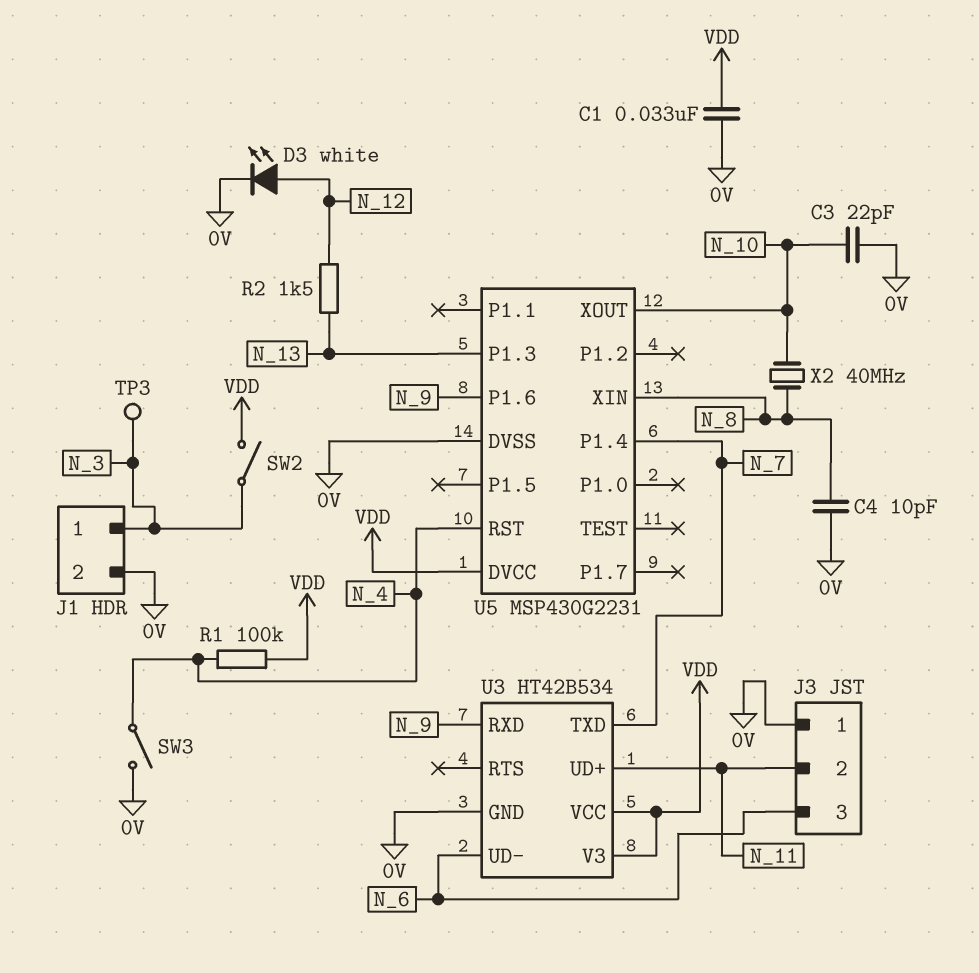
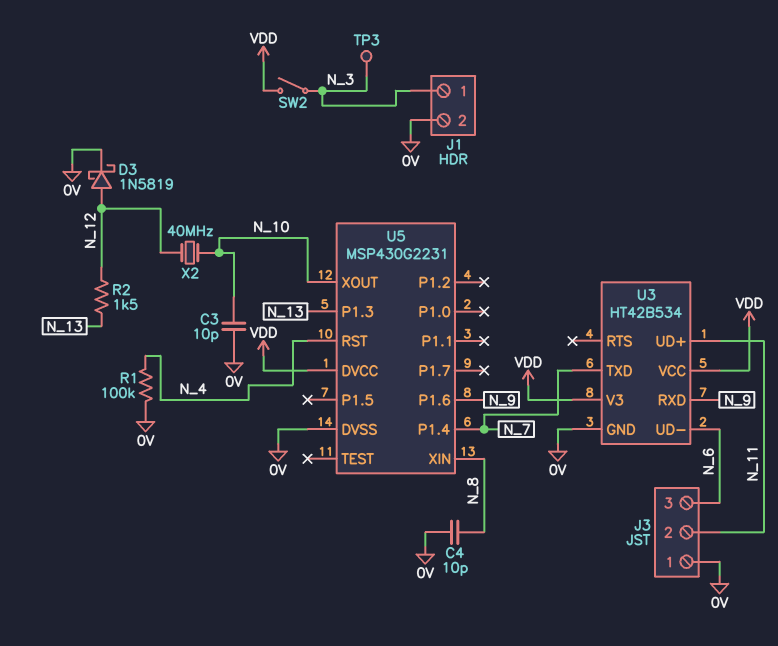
C1: 33nF (0V, VDD) -> none
C3: 22pF (0V, N_10) -> 10pF (0V, N_10)
D3: LED white (A N_12, K 0V) -> schottky 1N5819 (A N_12, K 0V)
R1: 100k (N_4, VDD) -> 100k (0V, N_4)
SW3: switch (0V, N_4) -> none
X2: 40MHz (N_8, N_10) -> 40MHz (N_10, N_12)

